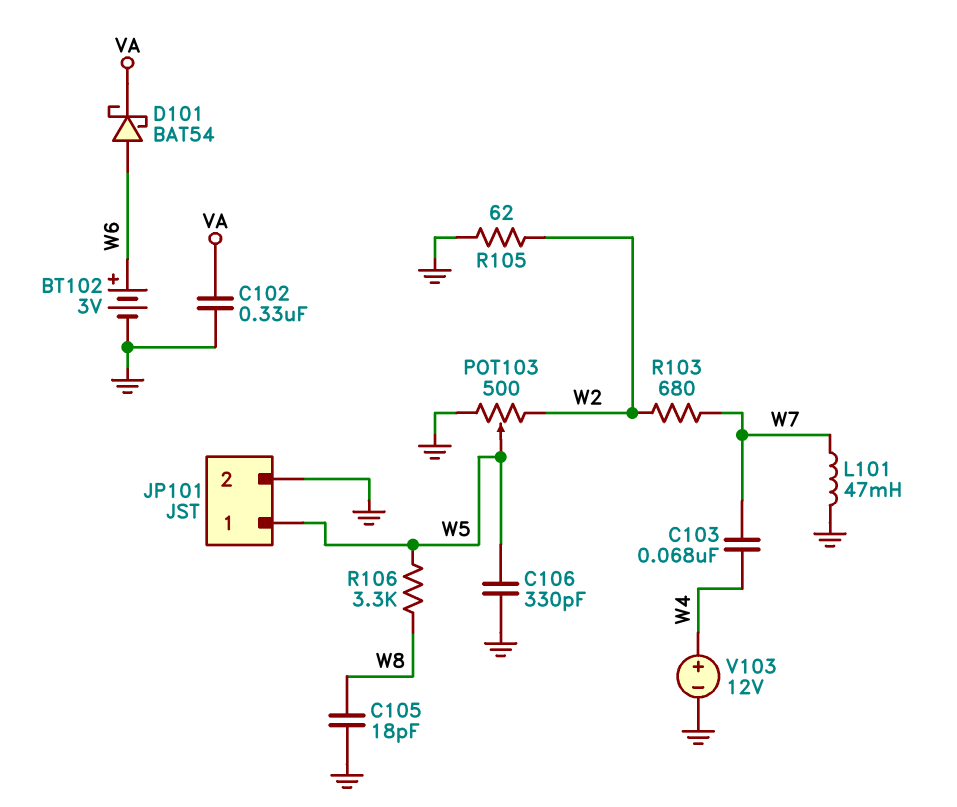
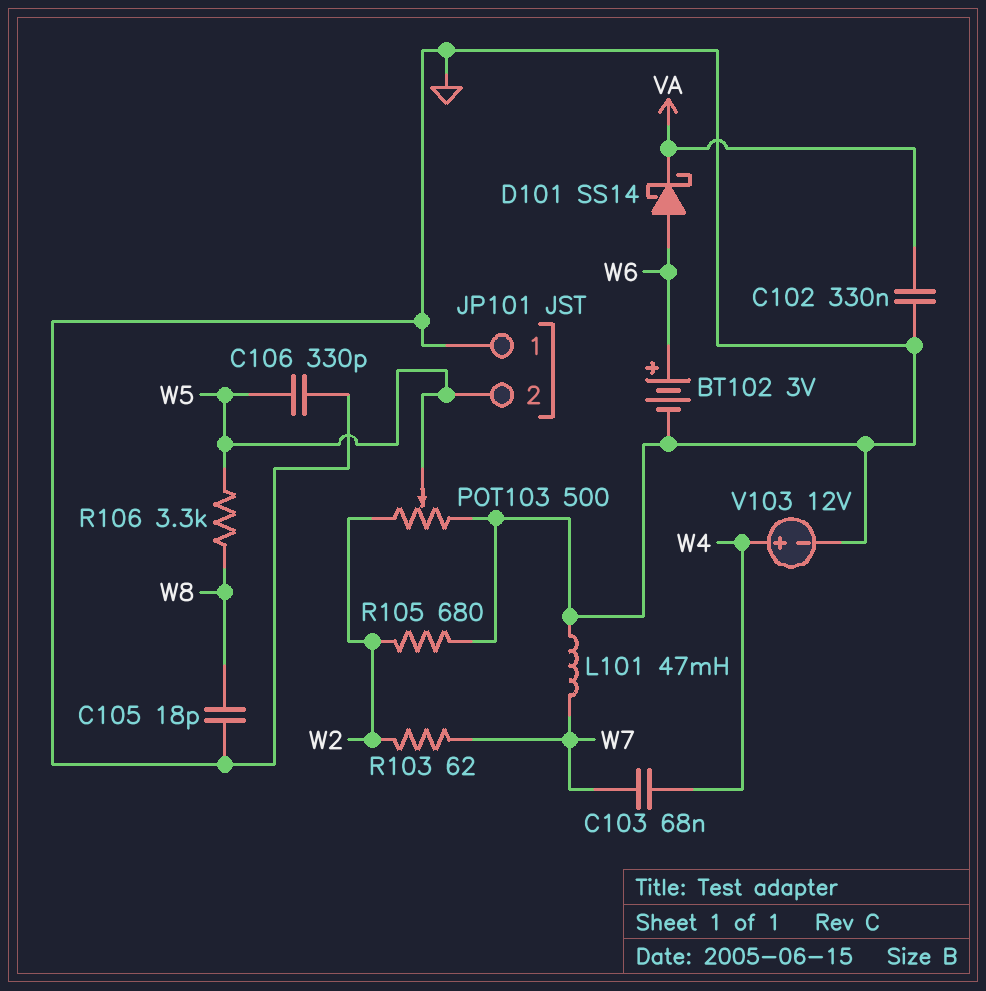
D101: schottky BAT54 (A W6, K VA) -> schottky SS14 (A W6, K VA)
JP101 pin 1: W5 -> GND
JP101 pin 2: GND -> W5
R103: 680 (W2, W7) -> 62 (W2, W7)
R105: 62 (GND, W2) -> 680 (GND, W2)

